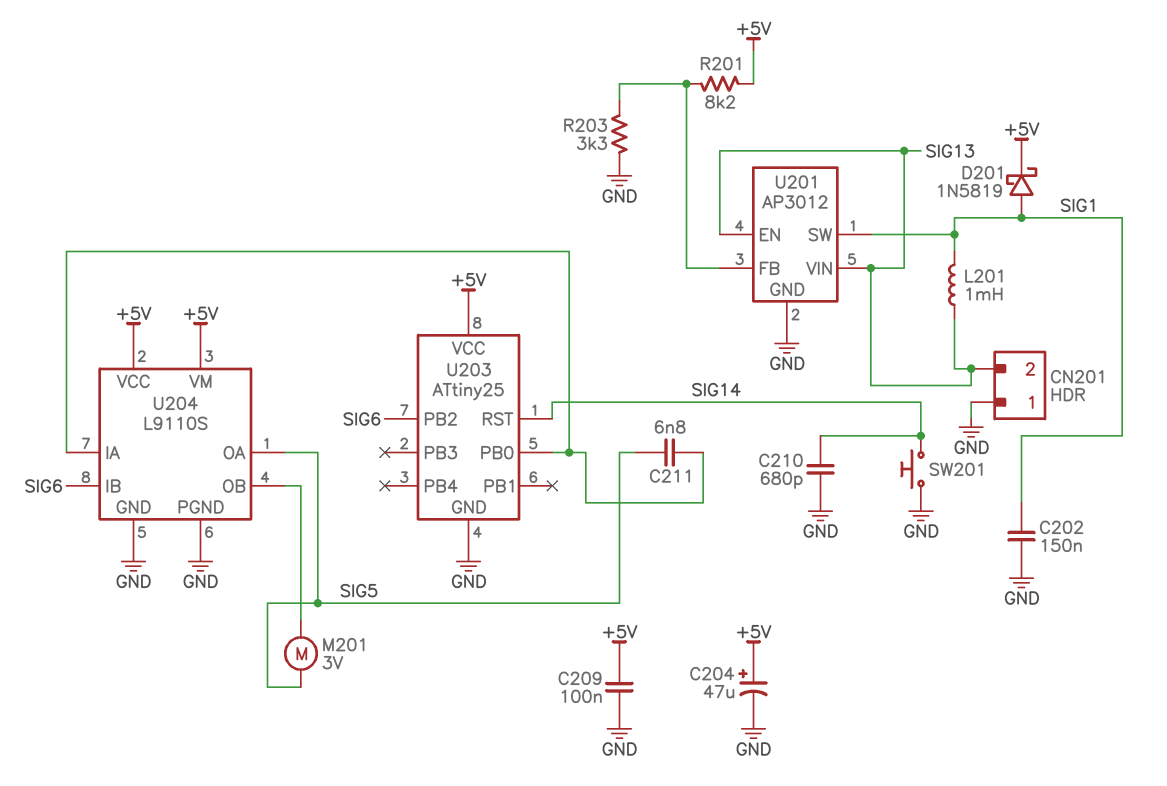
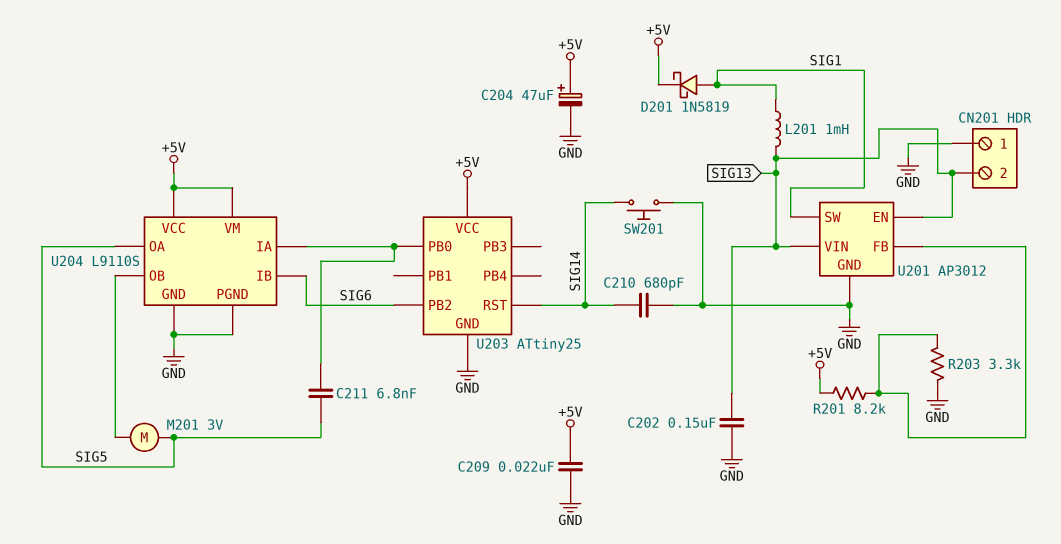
C202: 150nF (GND, SIG1) -> 150nF (GND, SIG13)
C209: 100nF (+5V, GND) -> 22nF (+5V, GND)

